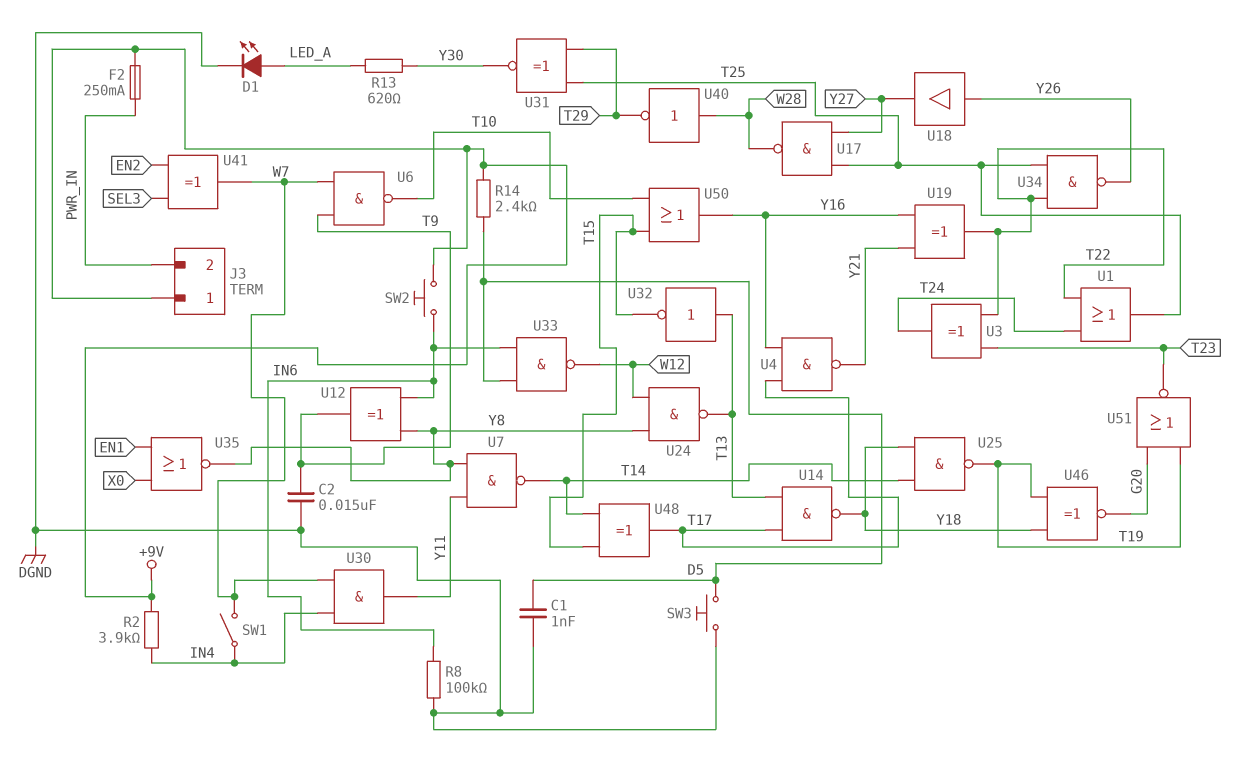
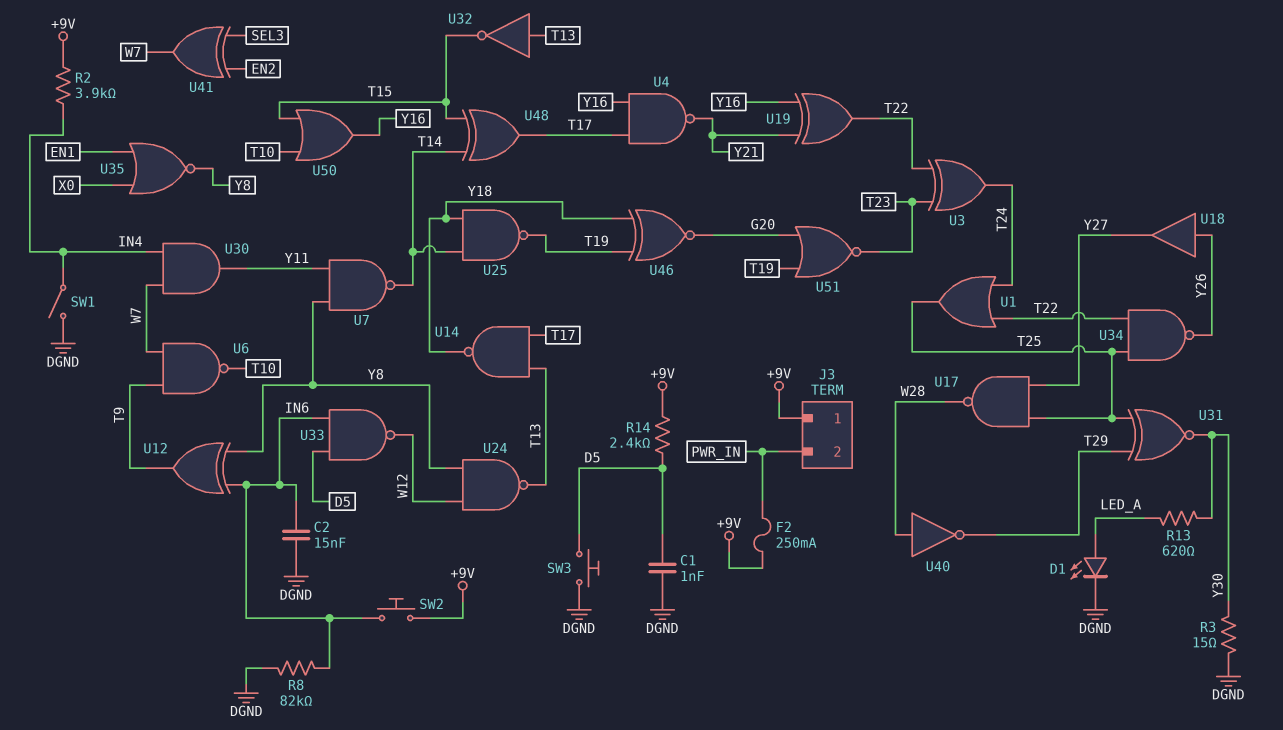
C2: 15nF (DGND, T9) -> 15nF (DGND, IN6)
R3: none -> 15 (DGND, Y30)
R8: 100k (DGND, IN6) -> 82k (DGND, IN6)
SW1: switch (IN4, W7) -> switch (DGND, IN4)

